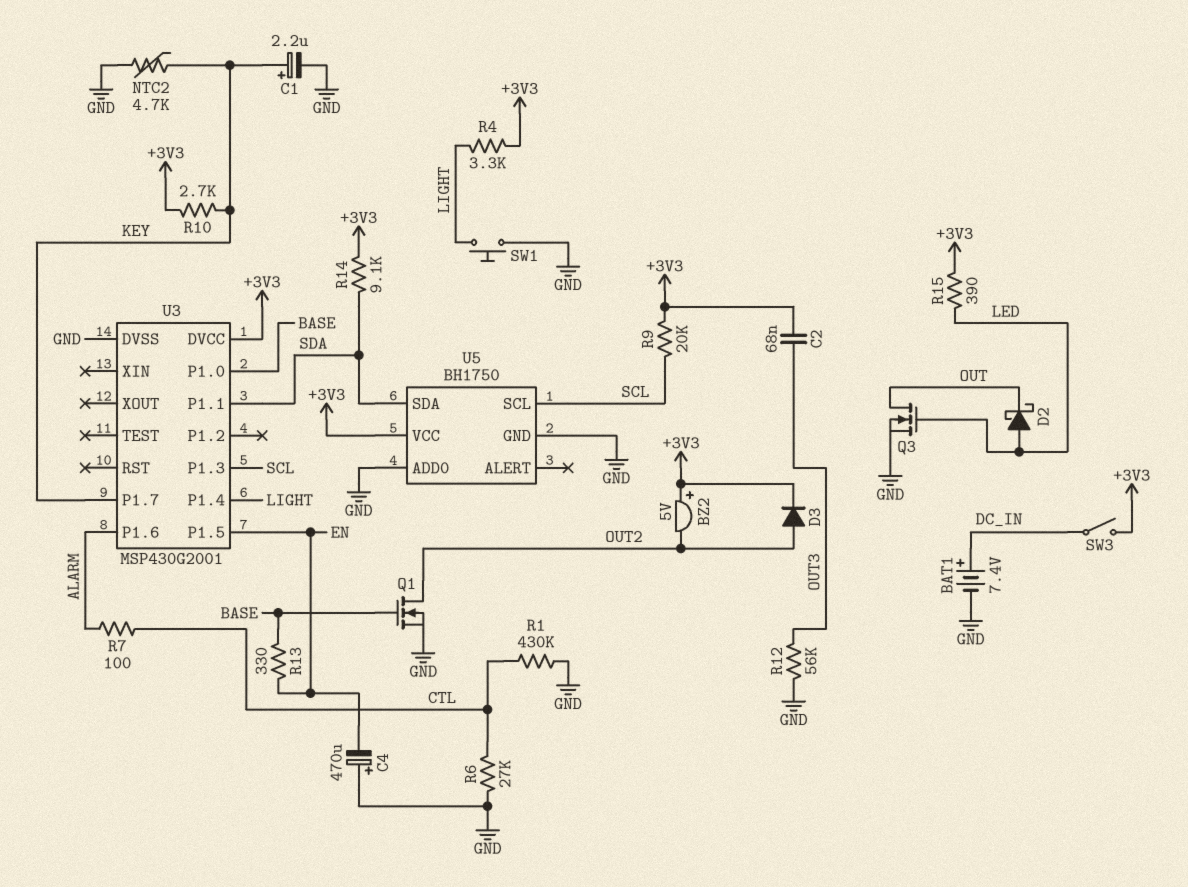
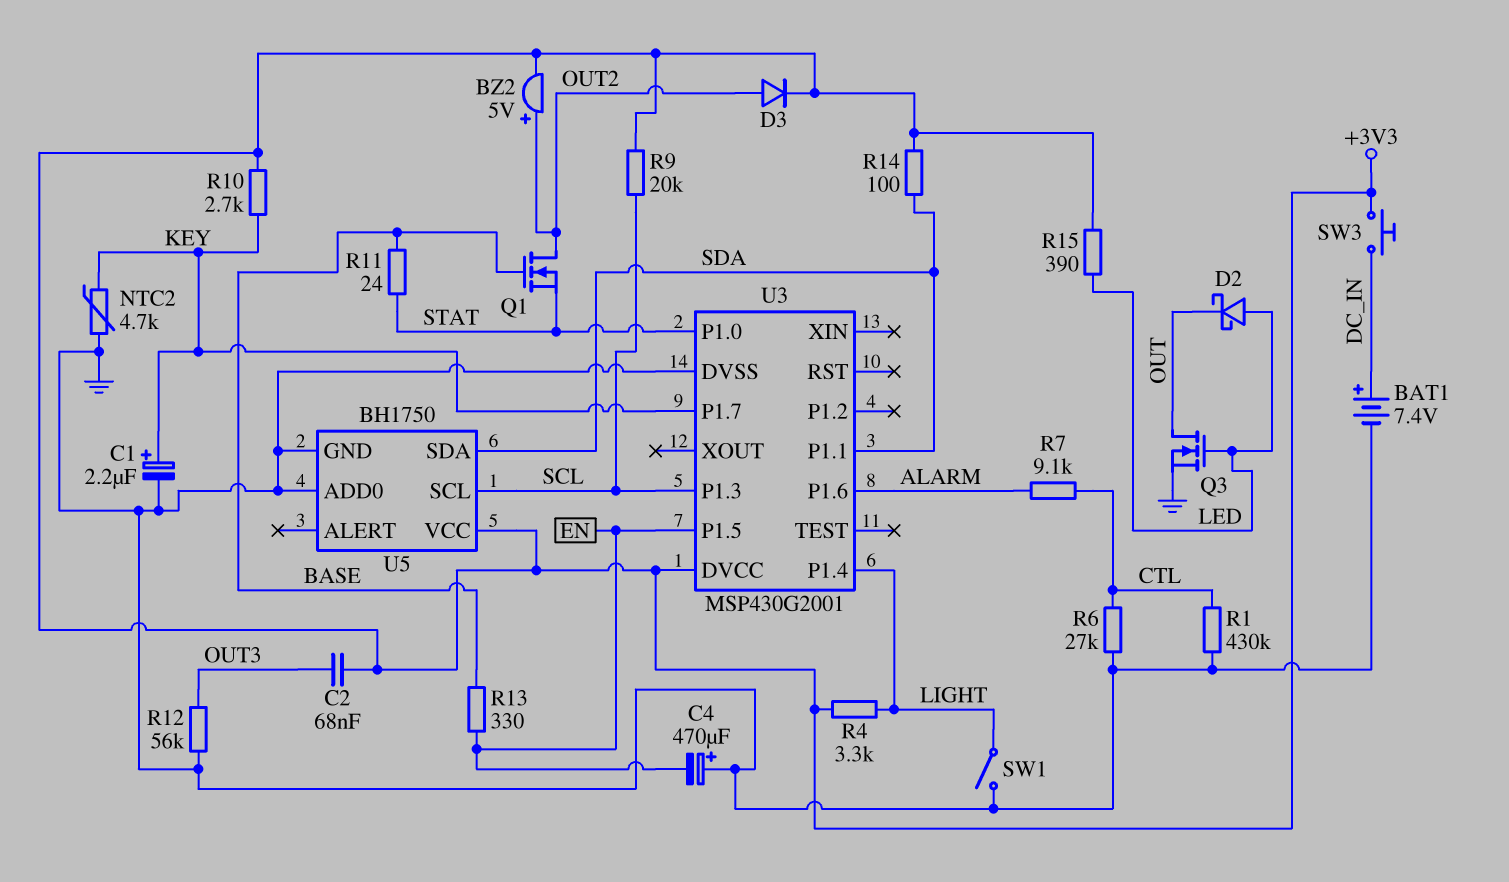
BZ2: buzzer 5V (plus +3V3, minus OUT2) -> buzzer 5V (plus OUT2, minus +3V3)
Q1: NMOS (G BASE, D OUT2, S GND) -> NMOS (G BASE, D OUT2, S STAT)
R7: 100 (ALARM, CTL) -> 9.1k (ALARM, CTL)
R11: none -> 24 (BASE, STAT)
R14: 9.1k (+3V3, SDA) -> 100 (+3V3, SDA)
SW1: button (GND, LIGHT) -> switch (GND, LIGHT)
SW3: switch (+3V3, DC_IN) -> button (+3V3, DC_IN)
U3 pin P1.0: BASE -> STAT

